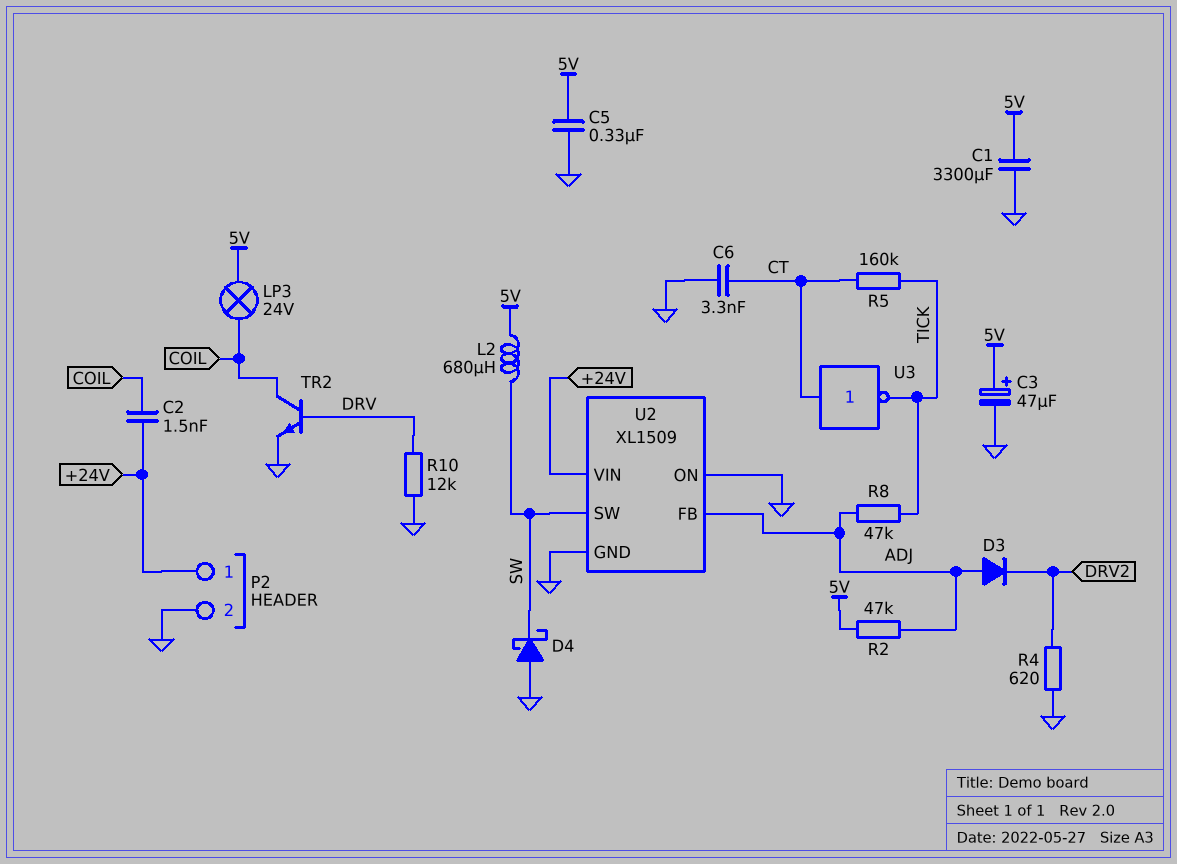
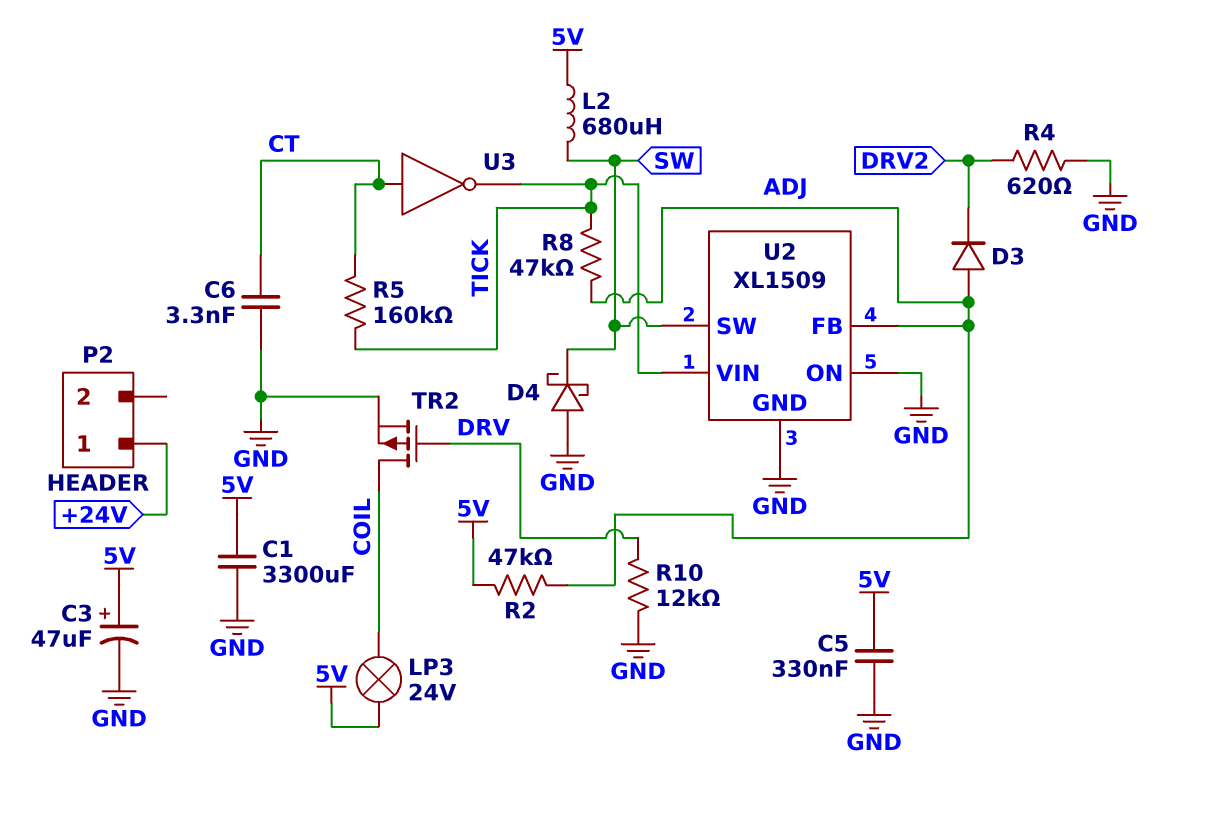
C2: 1.5nF (+24V, COIL) -> none
P2 pin 2: GND -> none
TR2: NPN (B DRV, C COIL, E GND) -> PMOS (G DRV, D COIL, S GND)
U2 pin VIN: +24V -> TICK

